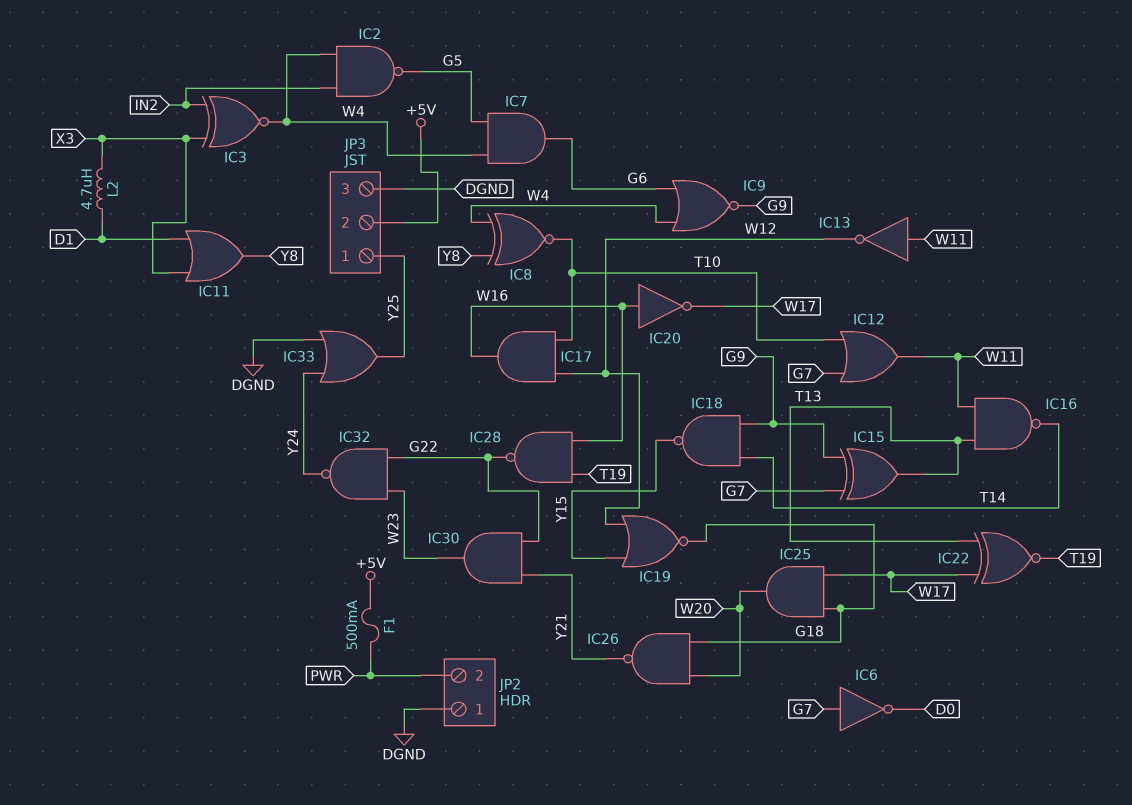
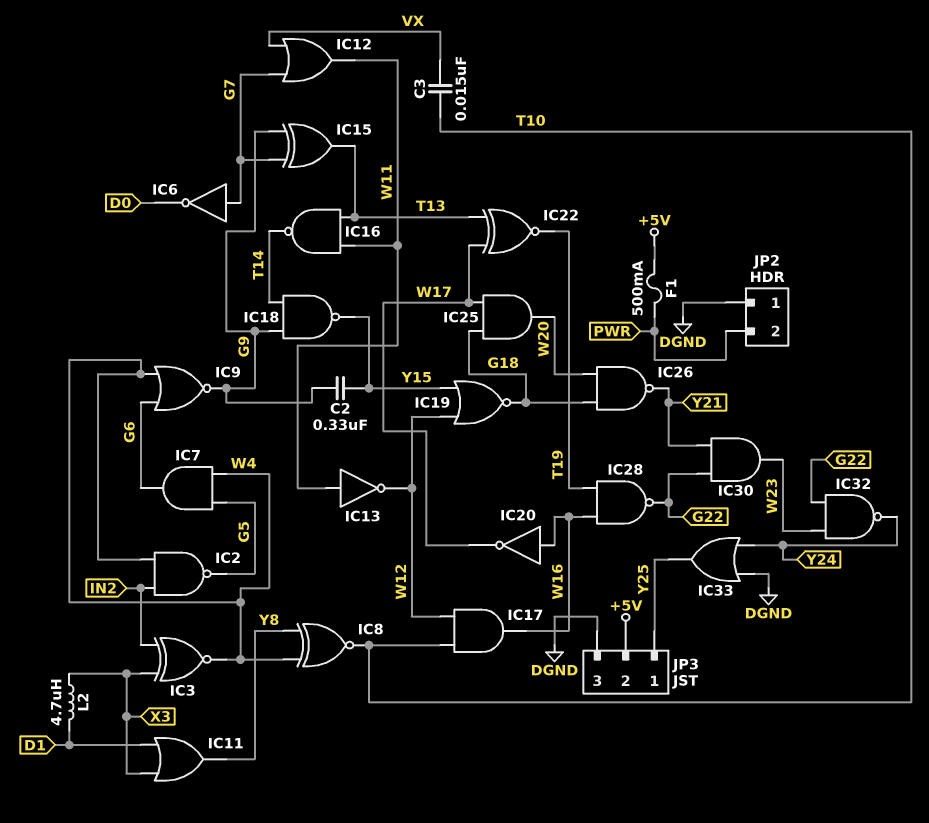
C2: none -> 330nF (G9, Y15)
C3: none -> 15nF (T10, VX)
IC12: OR (in G7, in T10, out W11) -> OR (in G7, in VX, out W11)

